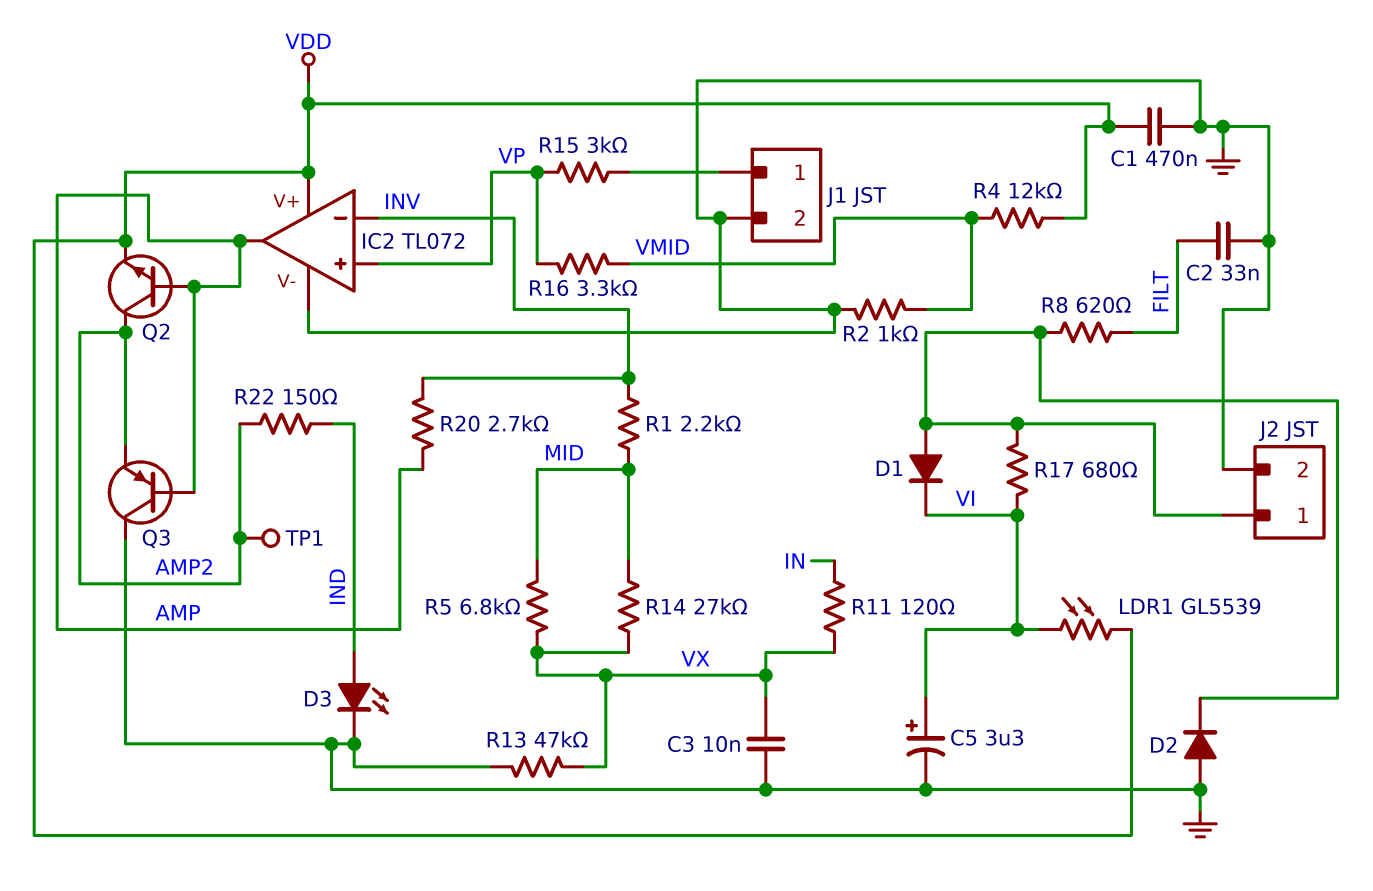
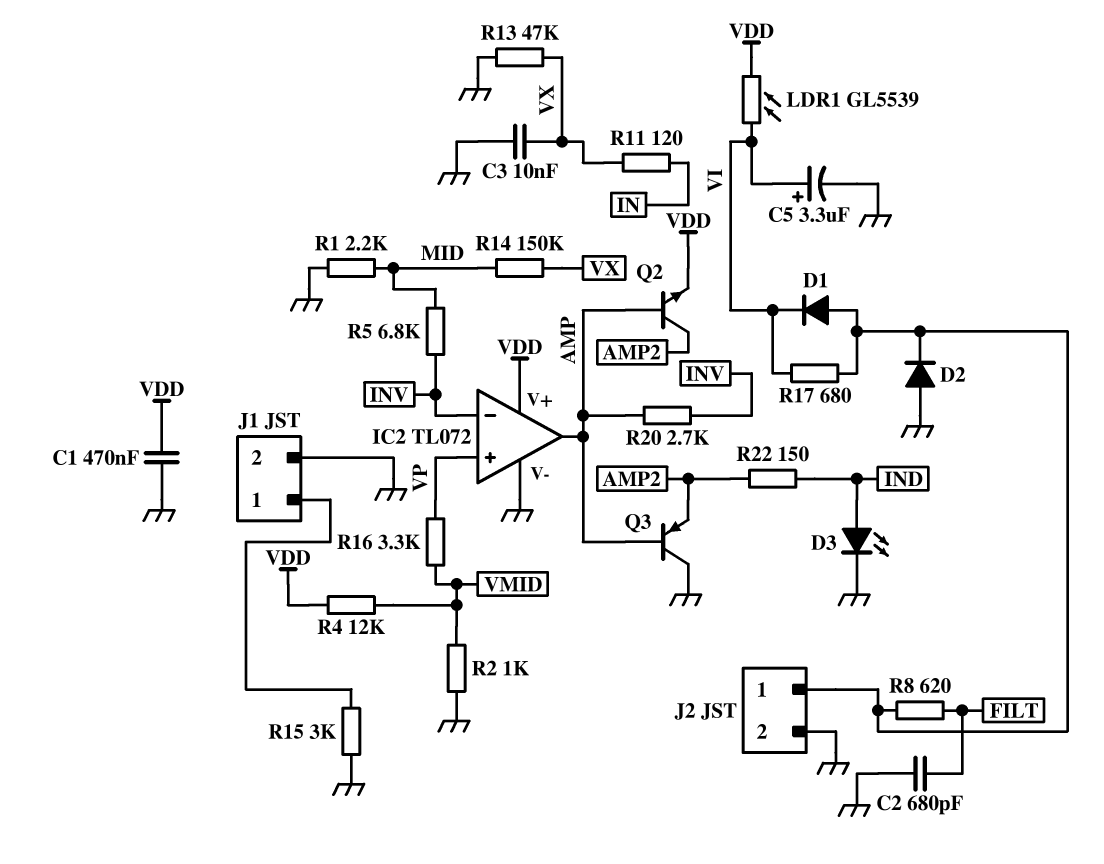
C2: 33nF (FILT, GND) -> 680pF (FILT, GND)
R1: 2.2k (INV, MID) -> 2.2k (GND, MID)
R5: 6.8k (MID, VX) -> 6.8k (INV, MID)
R14: 27k (MID, VX) -> 150k (MID, VX)
R15: 3k (J1/1, VP) -> 3k (GND, J1/1)
TP1: test point (AMP2) -> none

